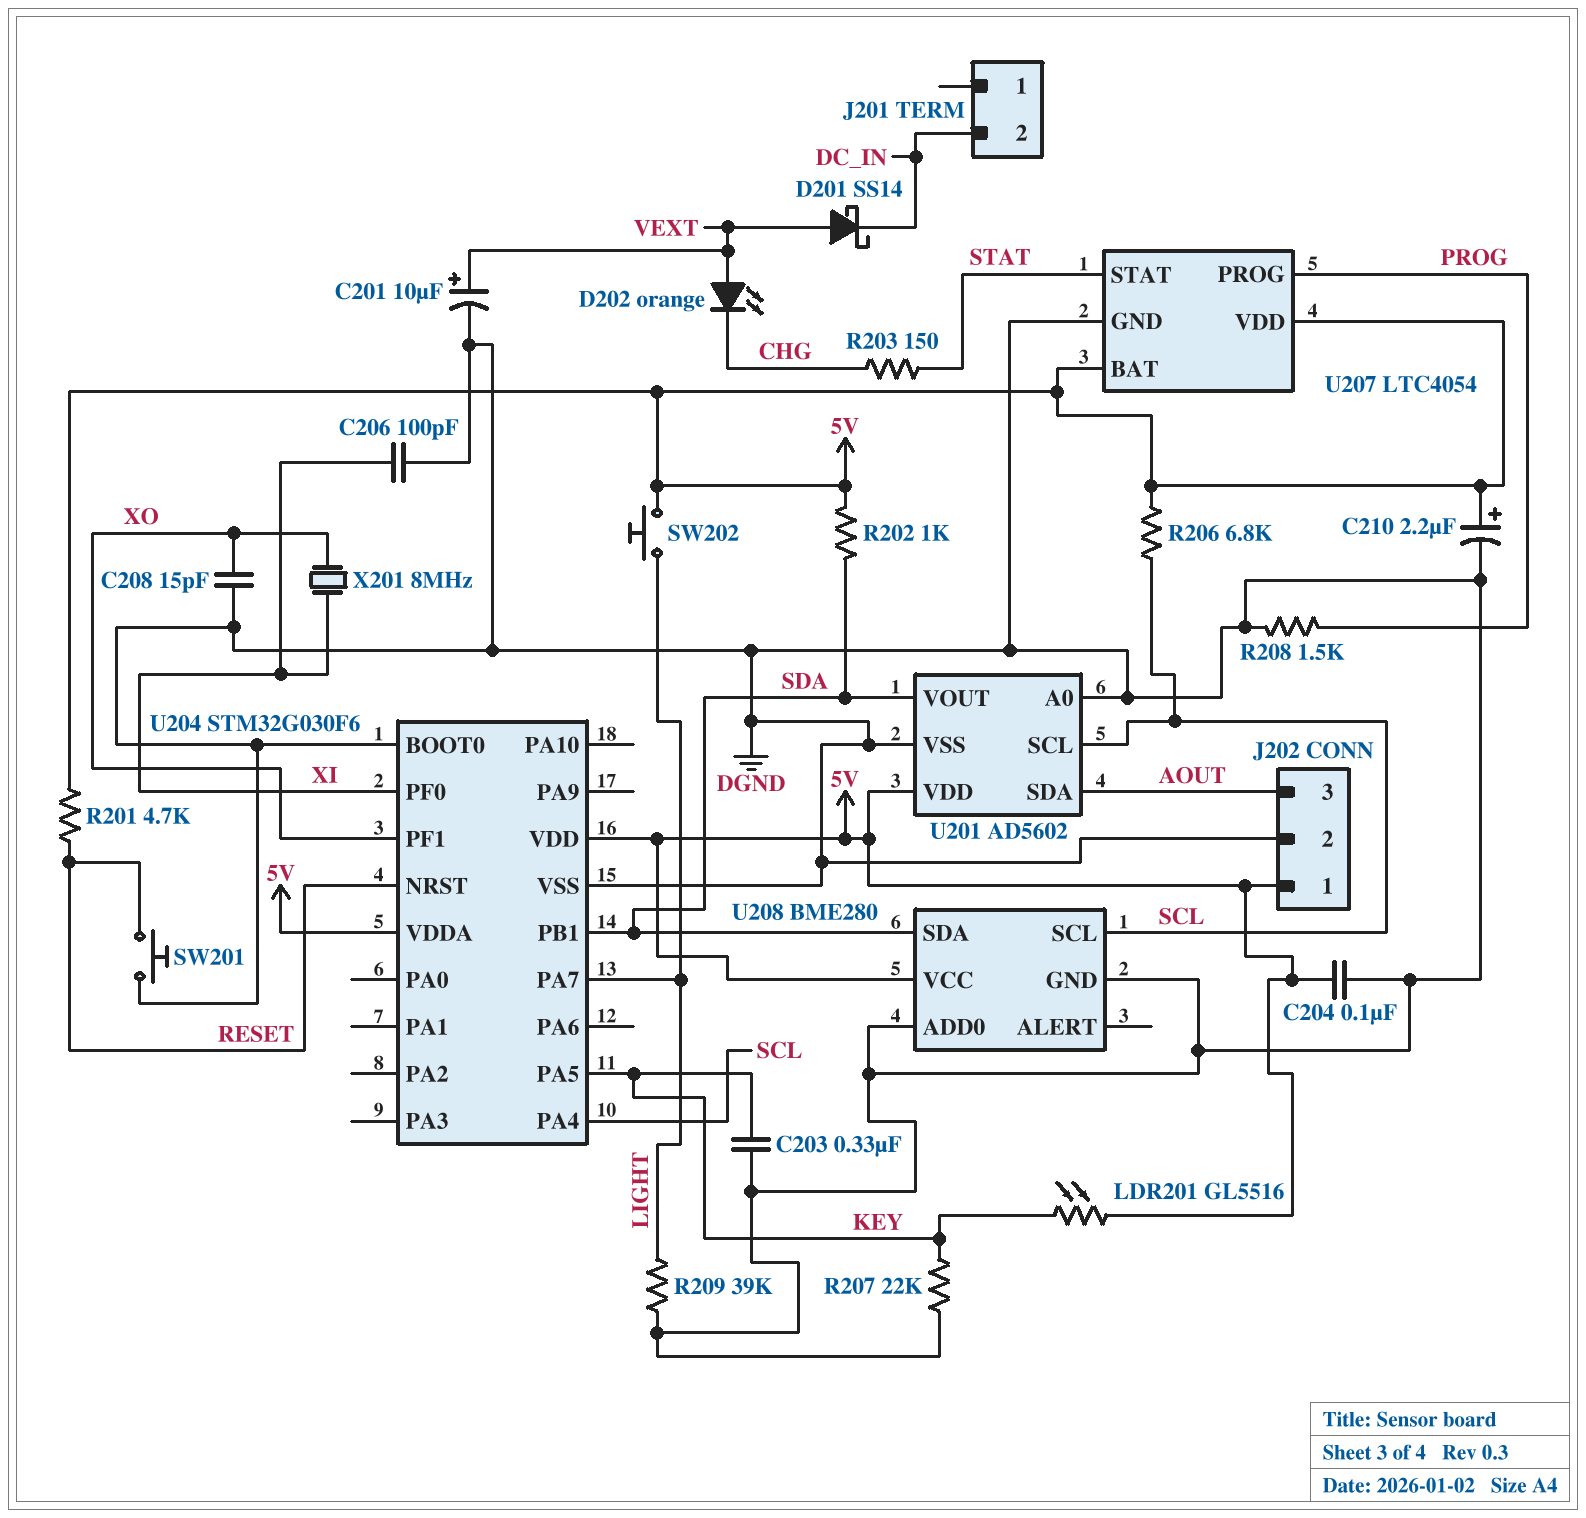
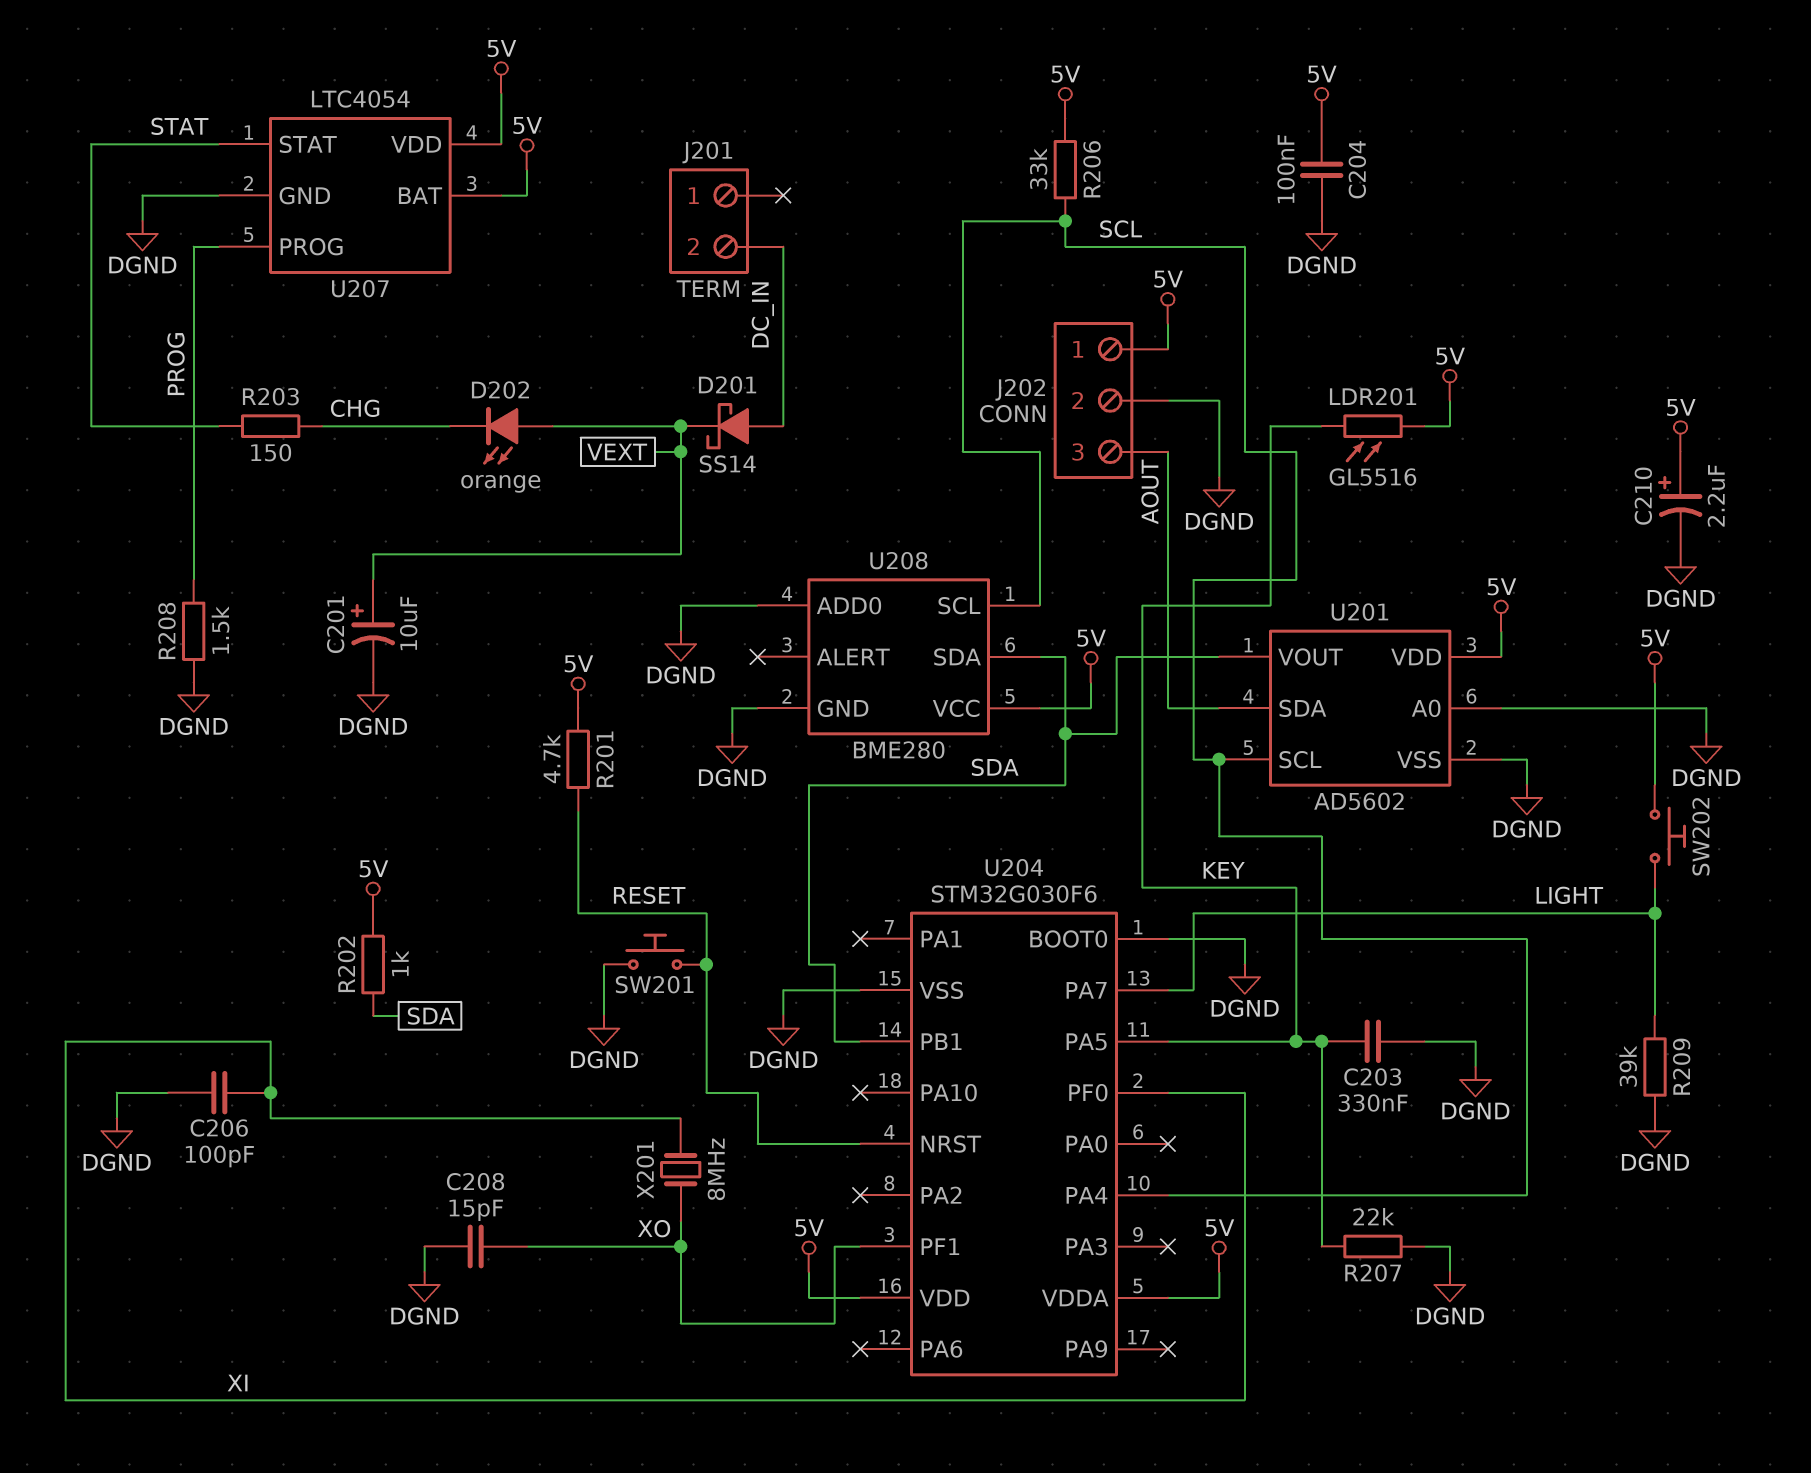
D201: schottky SS14 (A VEXT, K DC_IN) -> schottky SS14 (A DC_IN, K VEXT)
R206: 6.8k (5V, SCL) -> 33k (5V, SCL)

